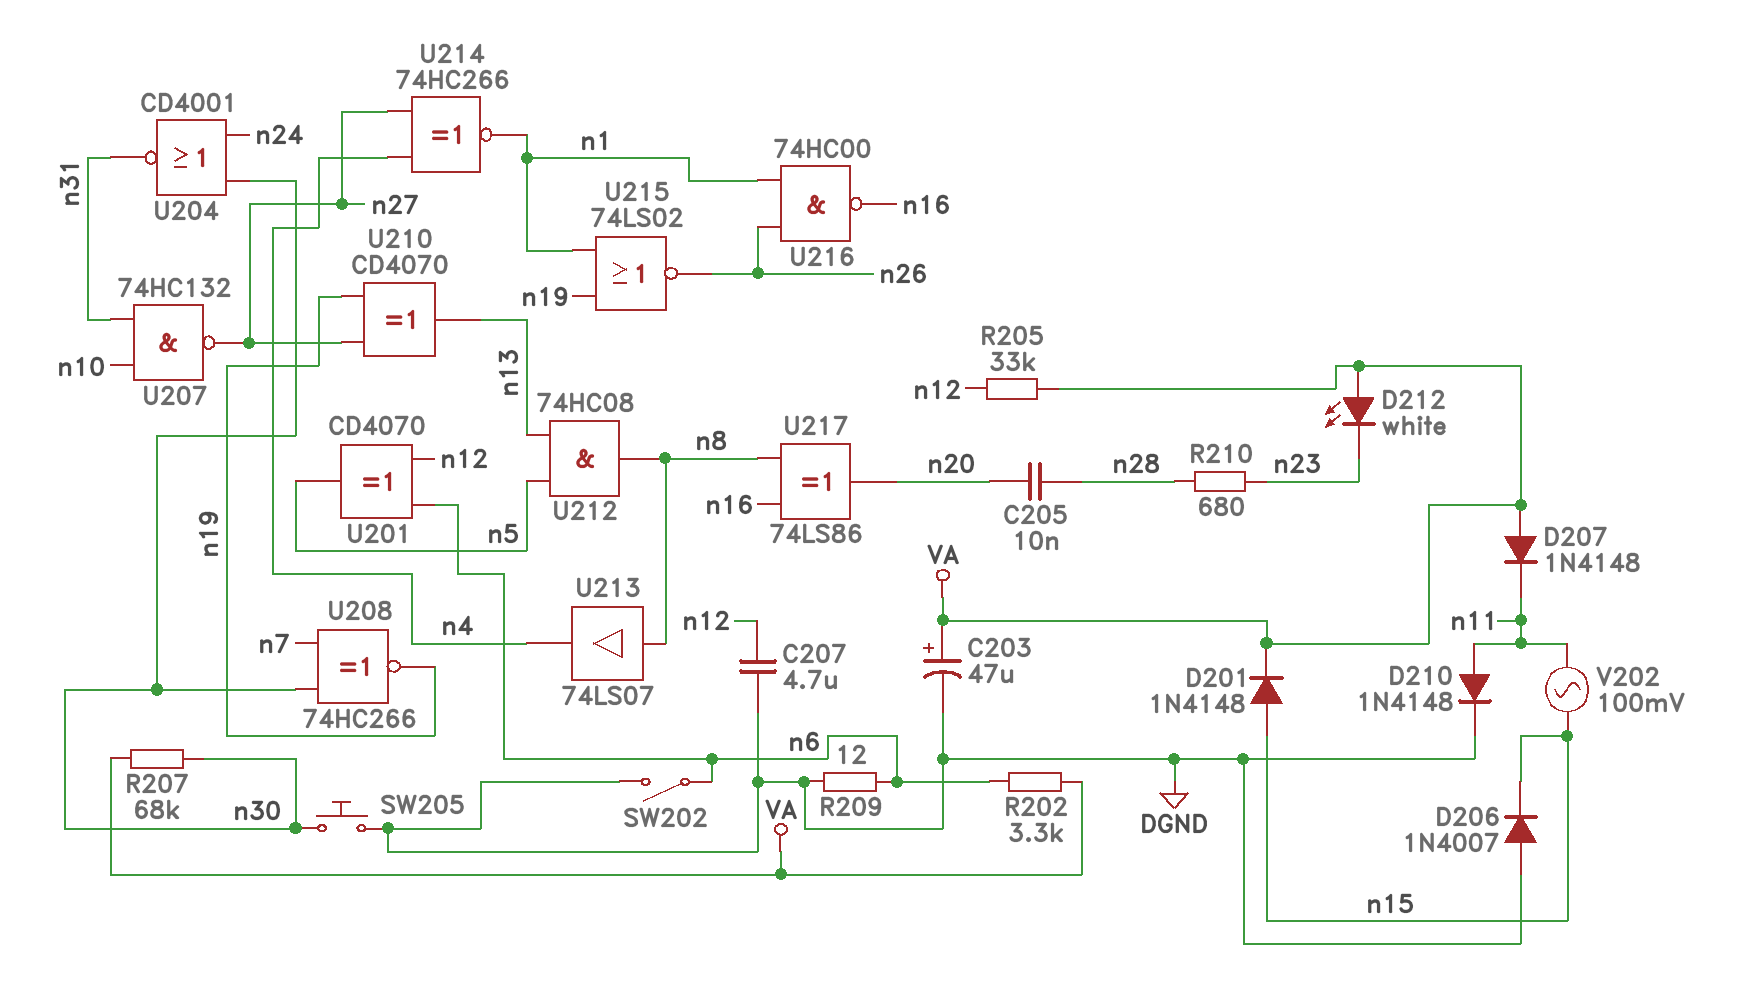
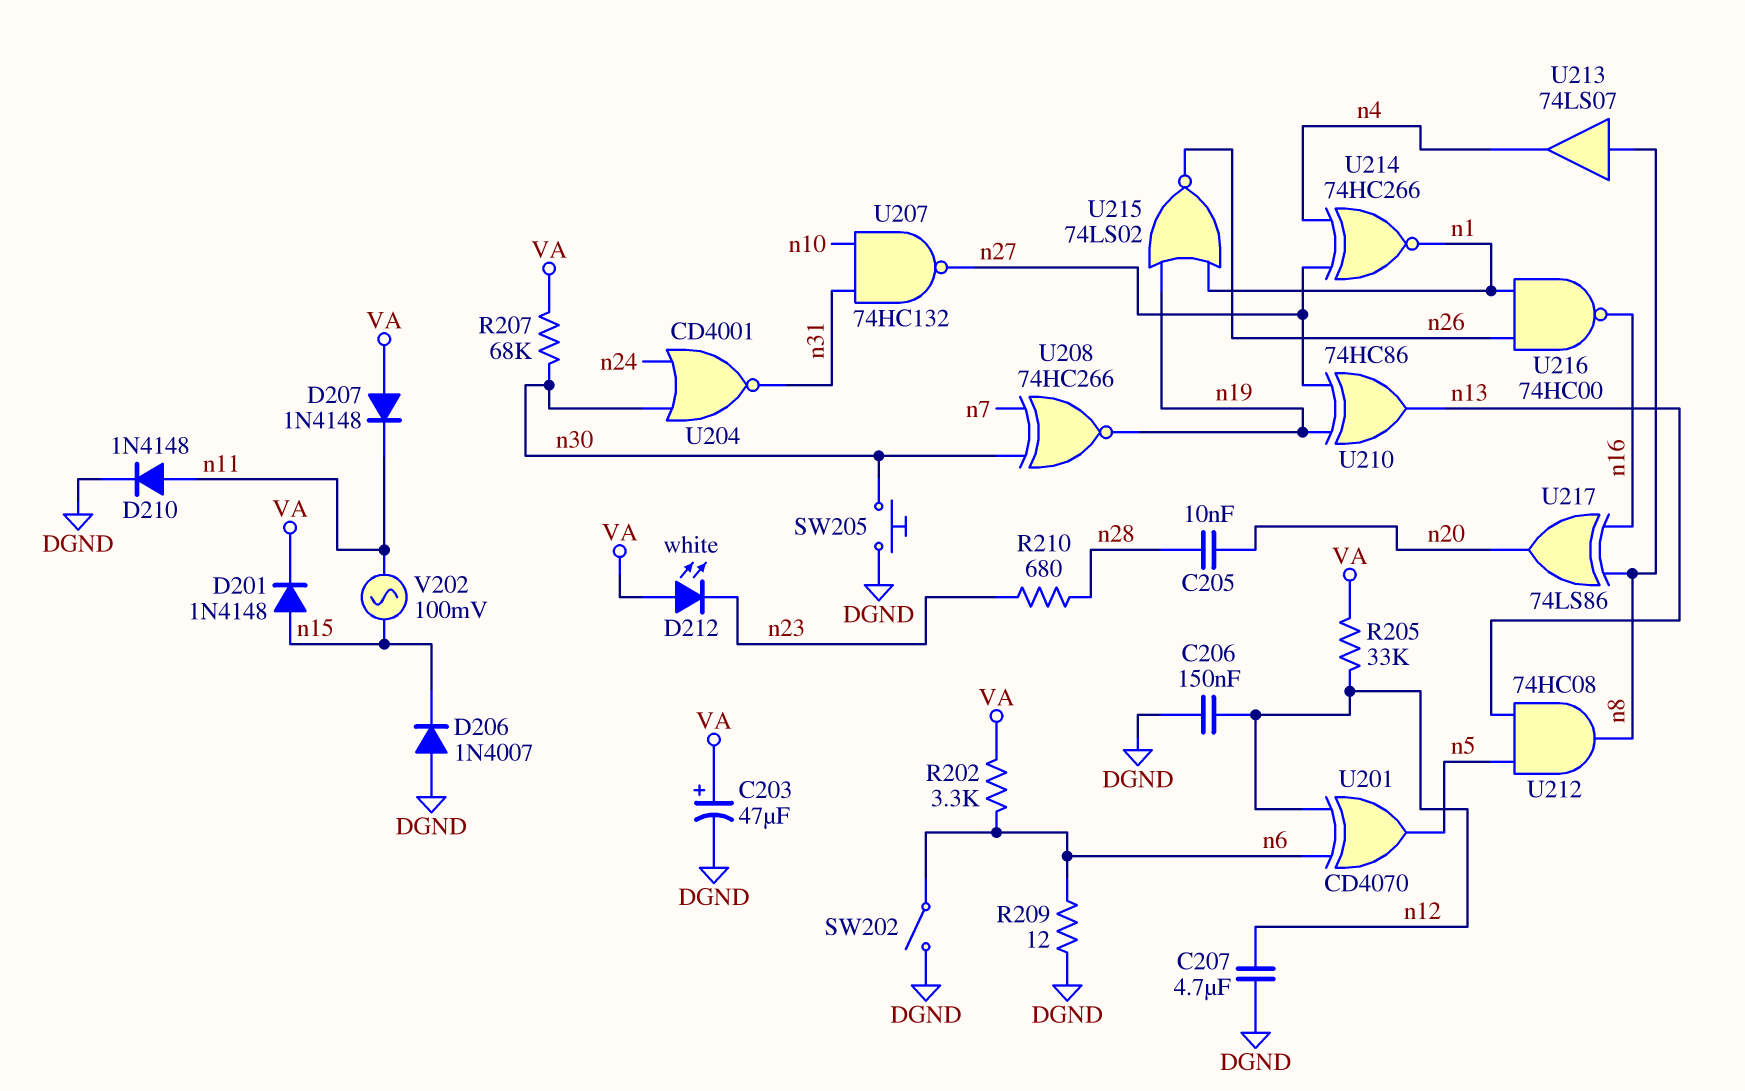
C206: none -> 150nF (DGND, n12)
U210: XOR CD4070 (in n19, in n27, out n13) -> XOR 74HC86 (in n19, in n27, out n13)

